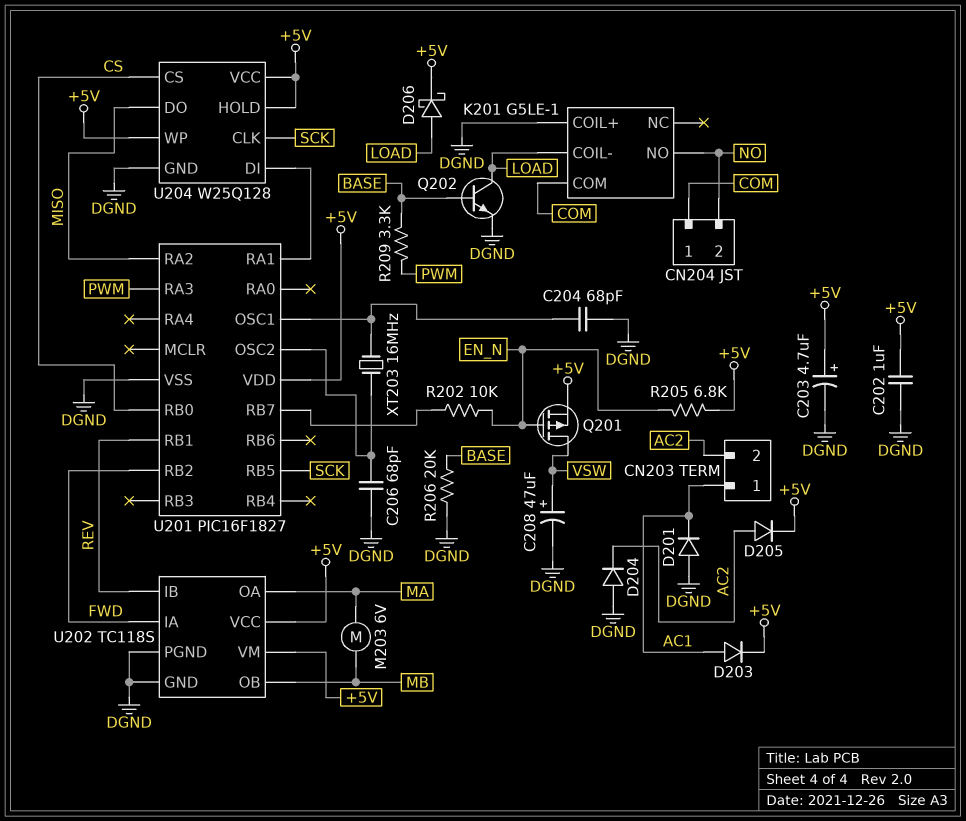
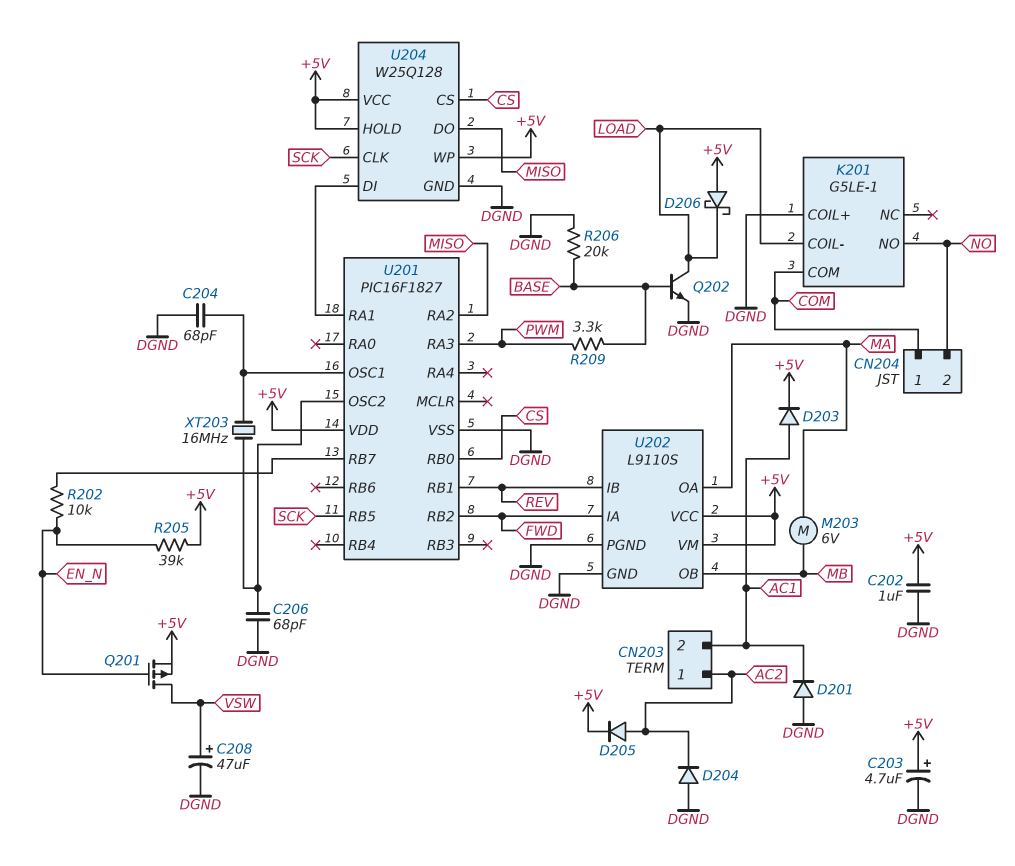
CN203 pin 1: AC1 -> AC2
CN203 pin 2: AC2 -> AC1
D206: schottky (A LOAD, K +5V) -> schottky (A +5V, K LOAD)
R205: 6.8k (+5V, EN_N) -> 39k (+5V, EN_N)
U202: TC118S -> L9110S

